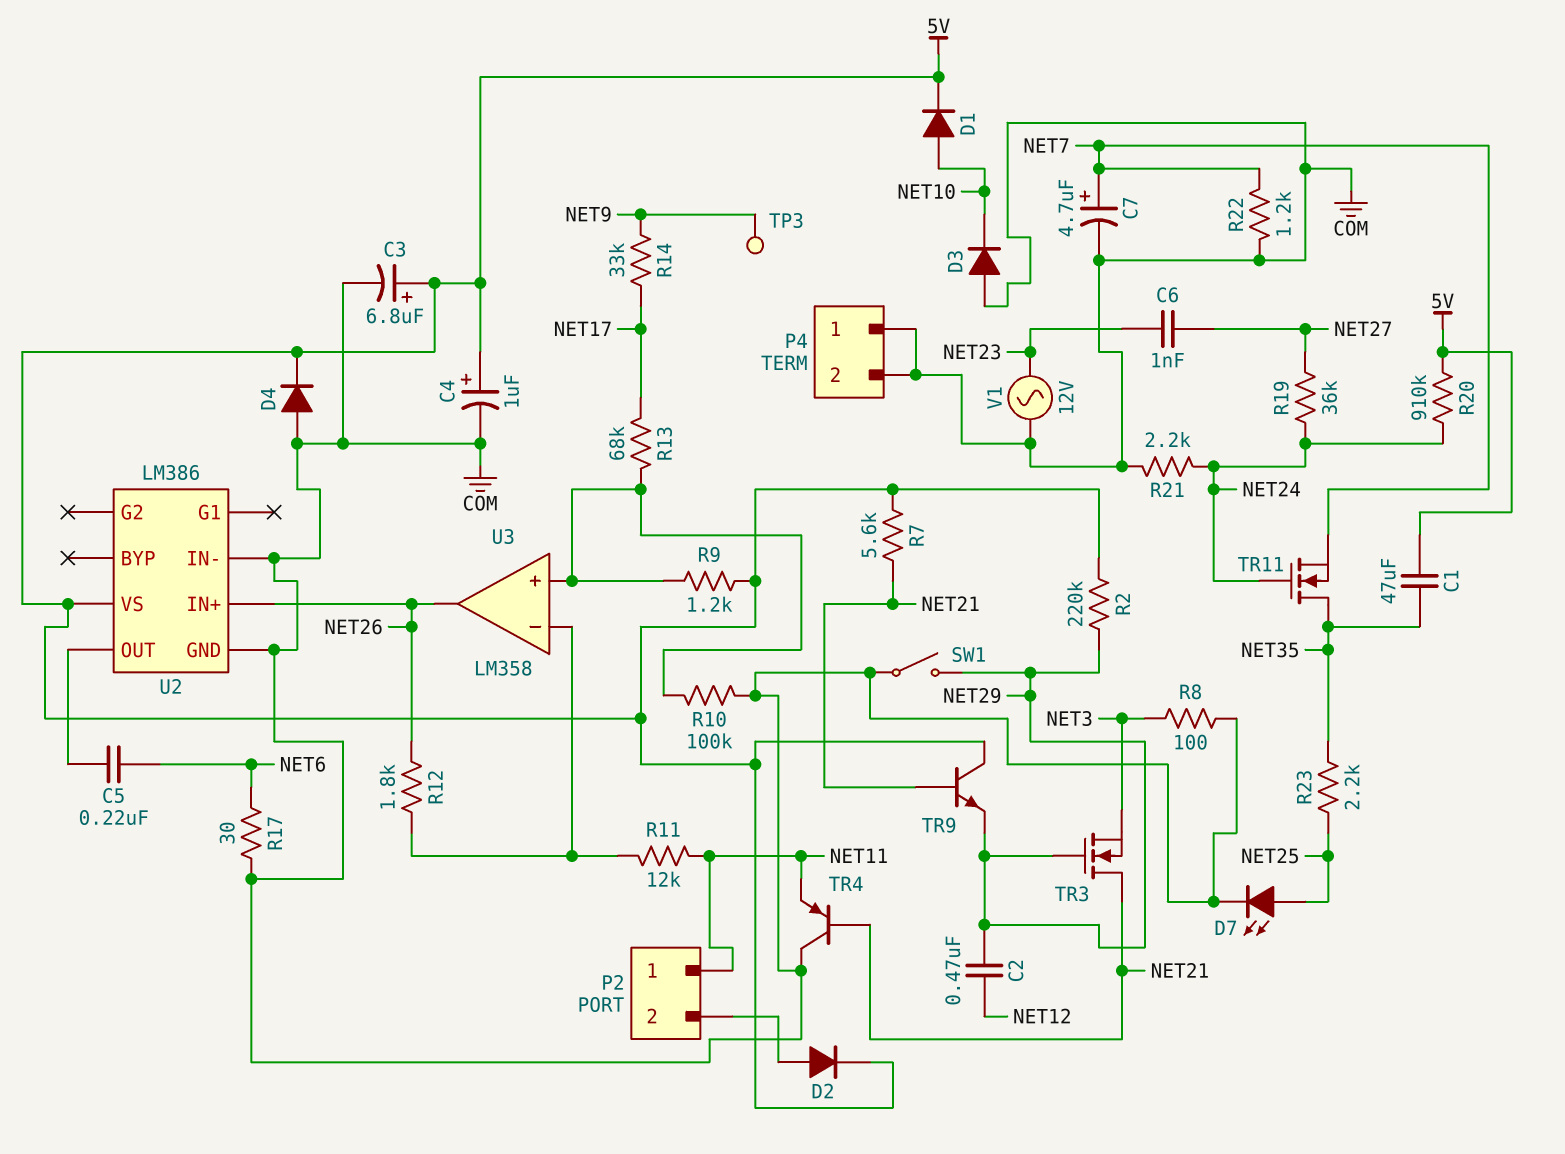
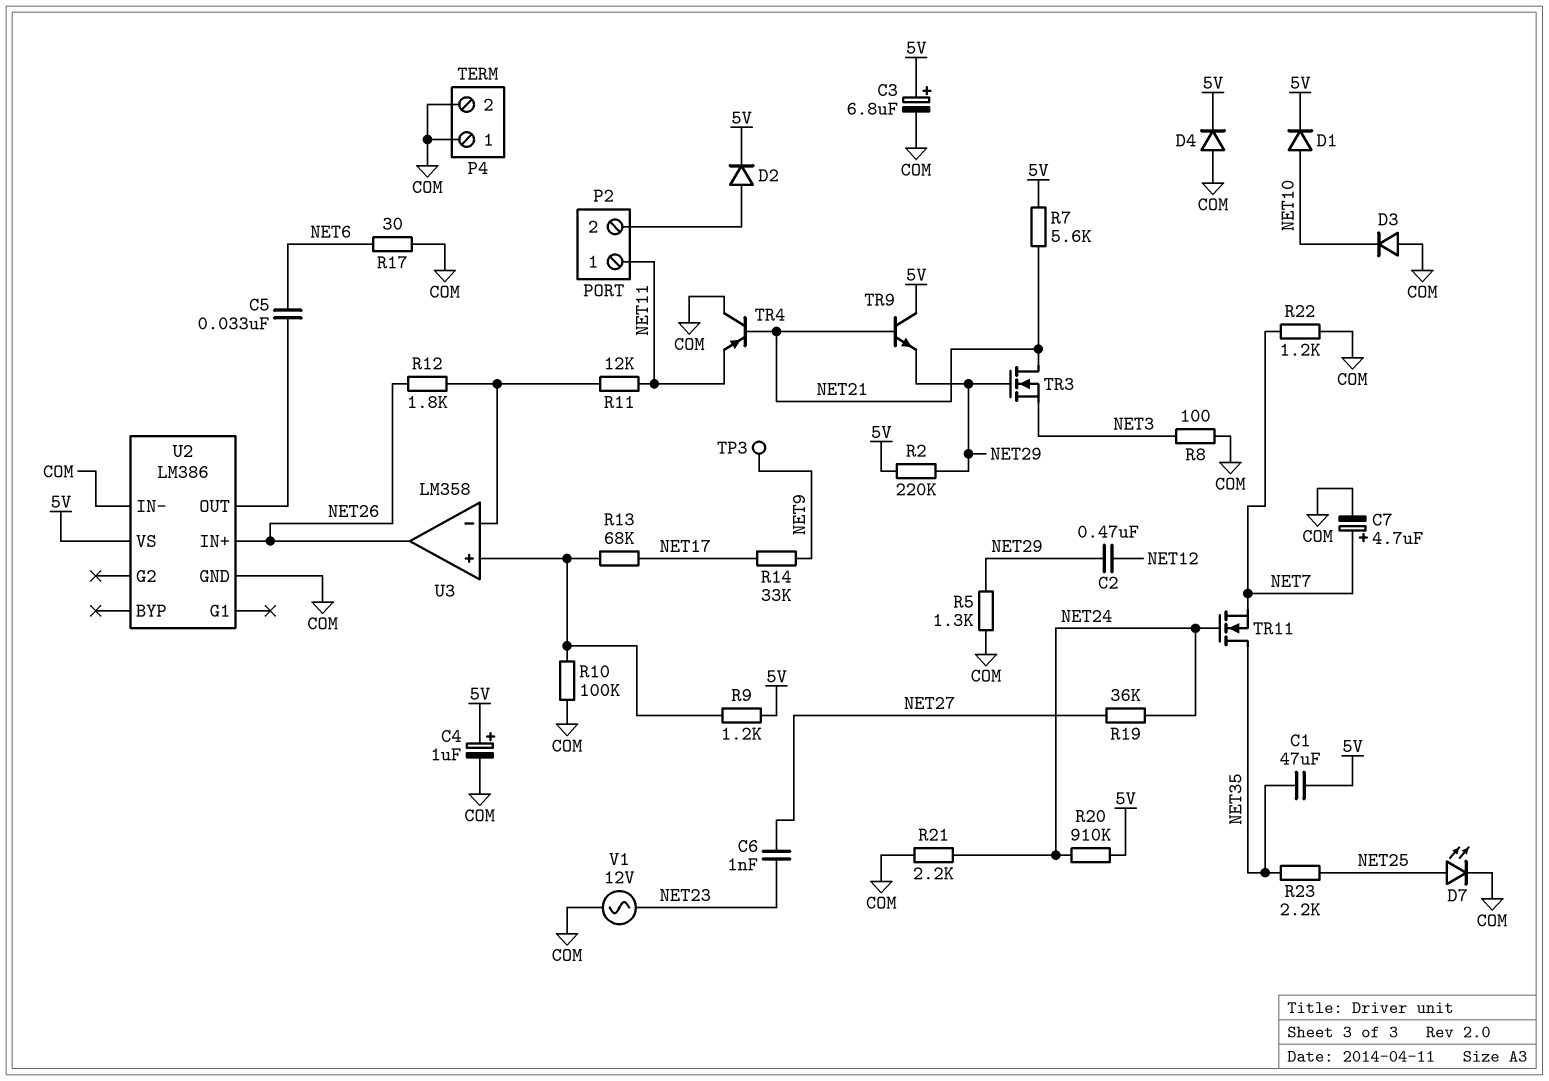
C5: 220nF (NET6, U2/OUT) -> 33nF (NET6, U2/OUT)
R5: none -> 1.3k (COM, NET29)
SW1: switch (COM, NET29) -> none

